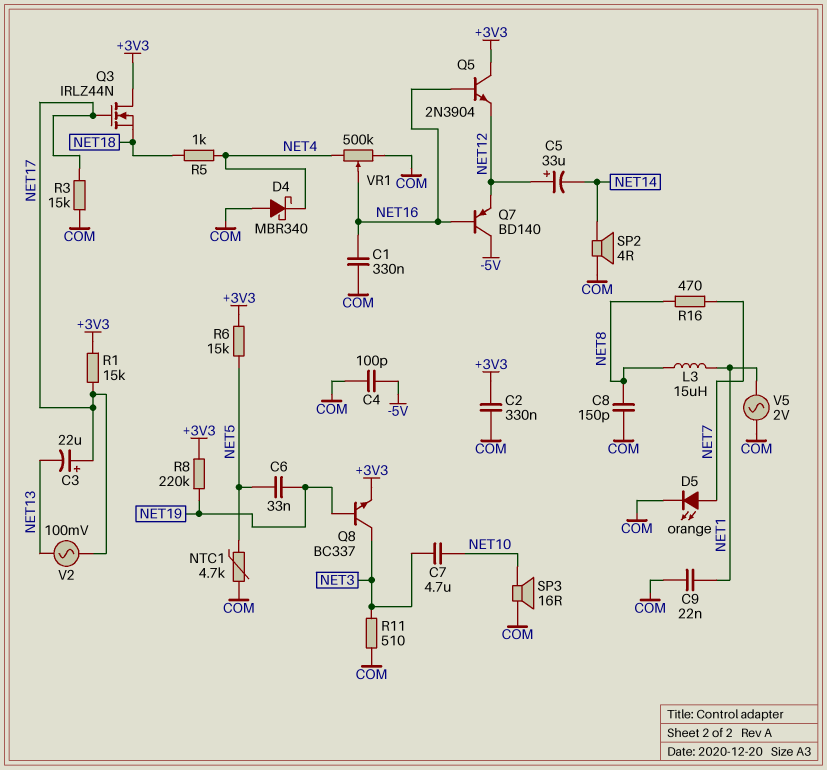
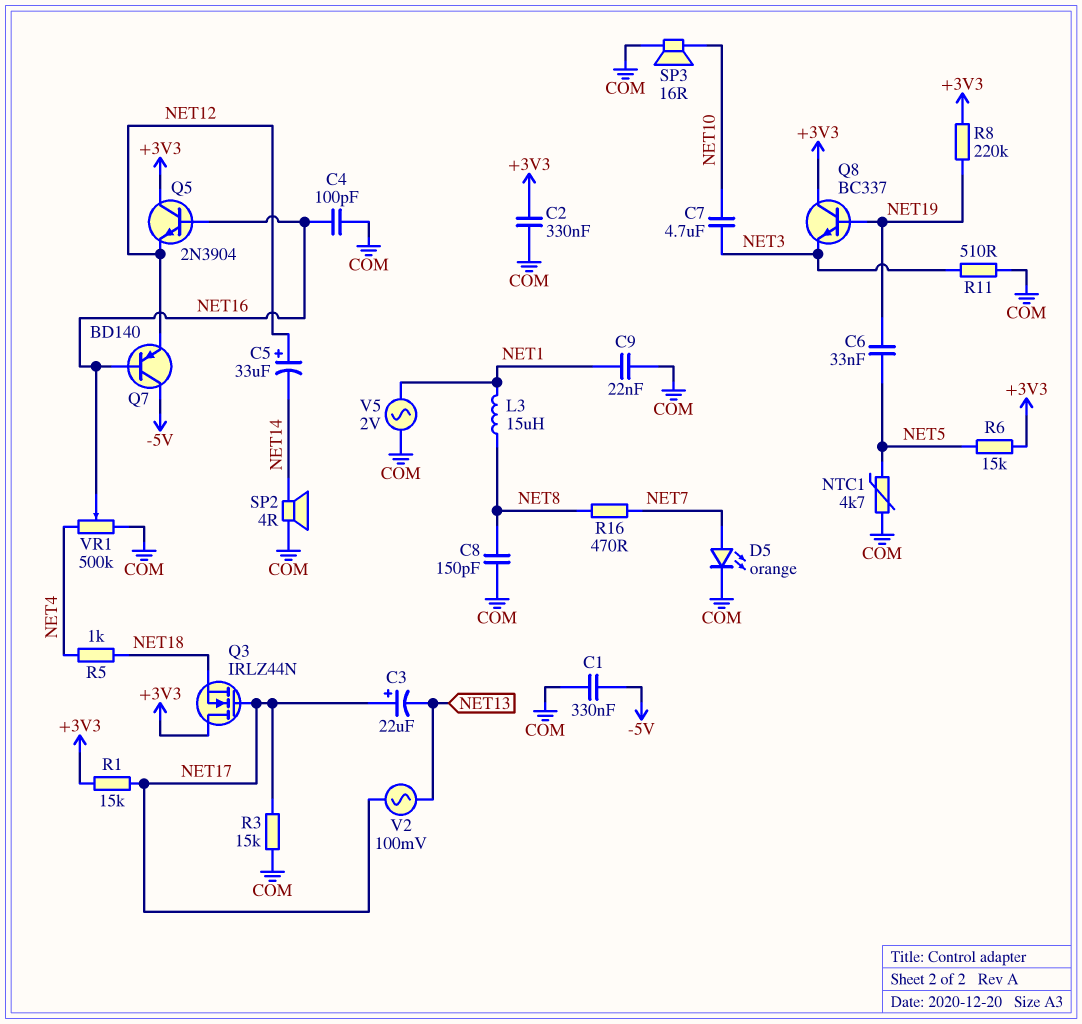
C1: 330nF (COM, NET16) -> 330nF (-5V, COM)
C4: 100pF (-5V, COM) -> 100pF (COM, NET16)
D4: schottky MBR340 (A COM, K NET4) -> none
Q8: NPN BC337 (B NET19, C NET3, E +3V3) -> NPN BC337 (B NET19, C +3V3, E NET3)

